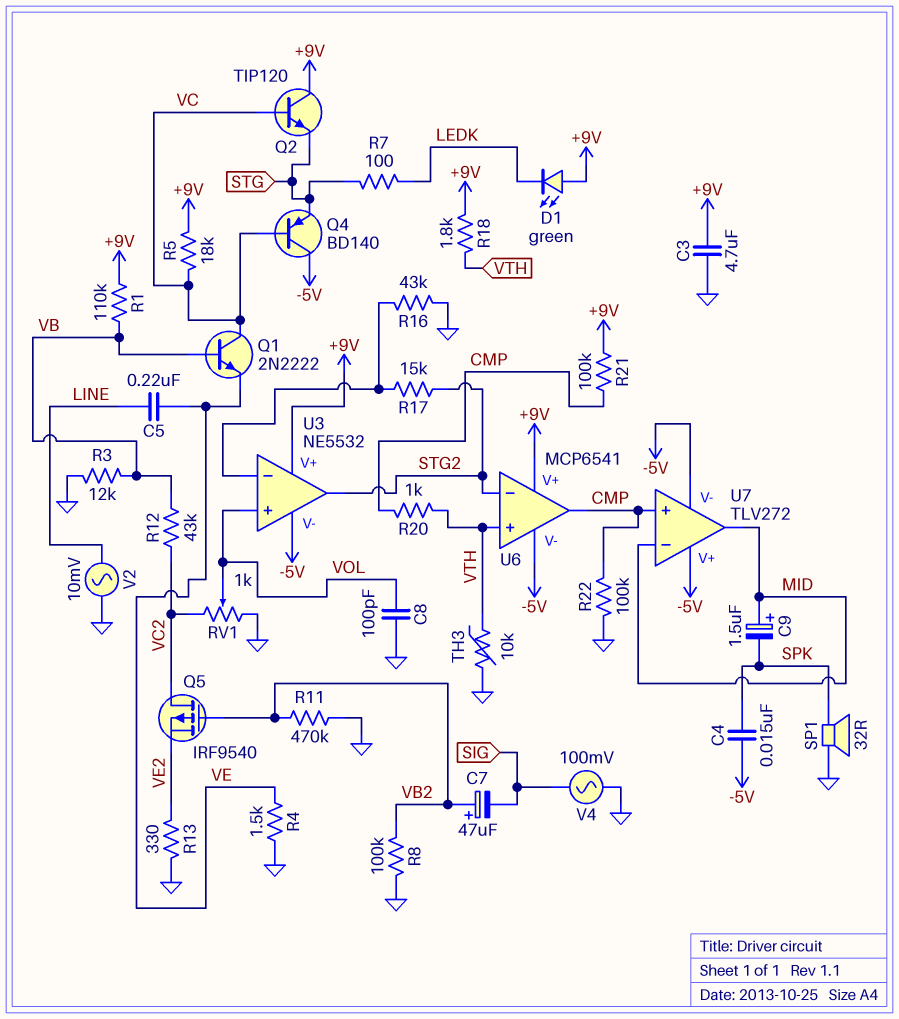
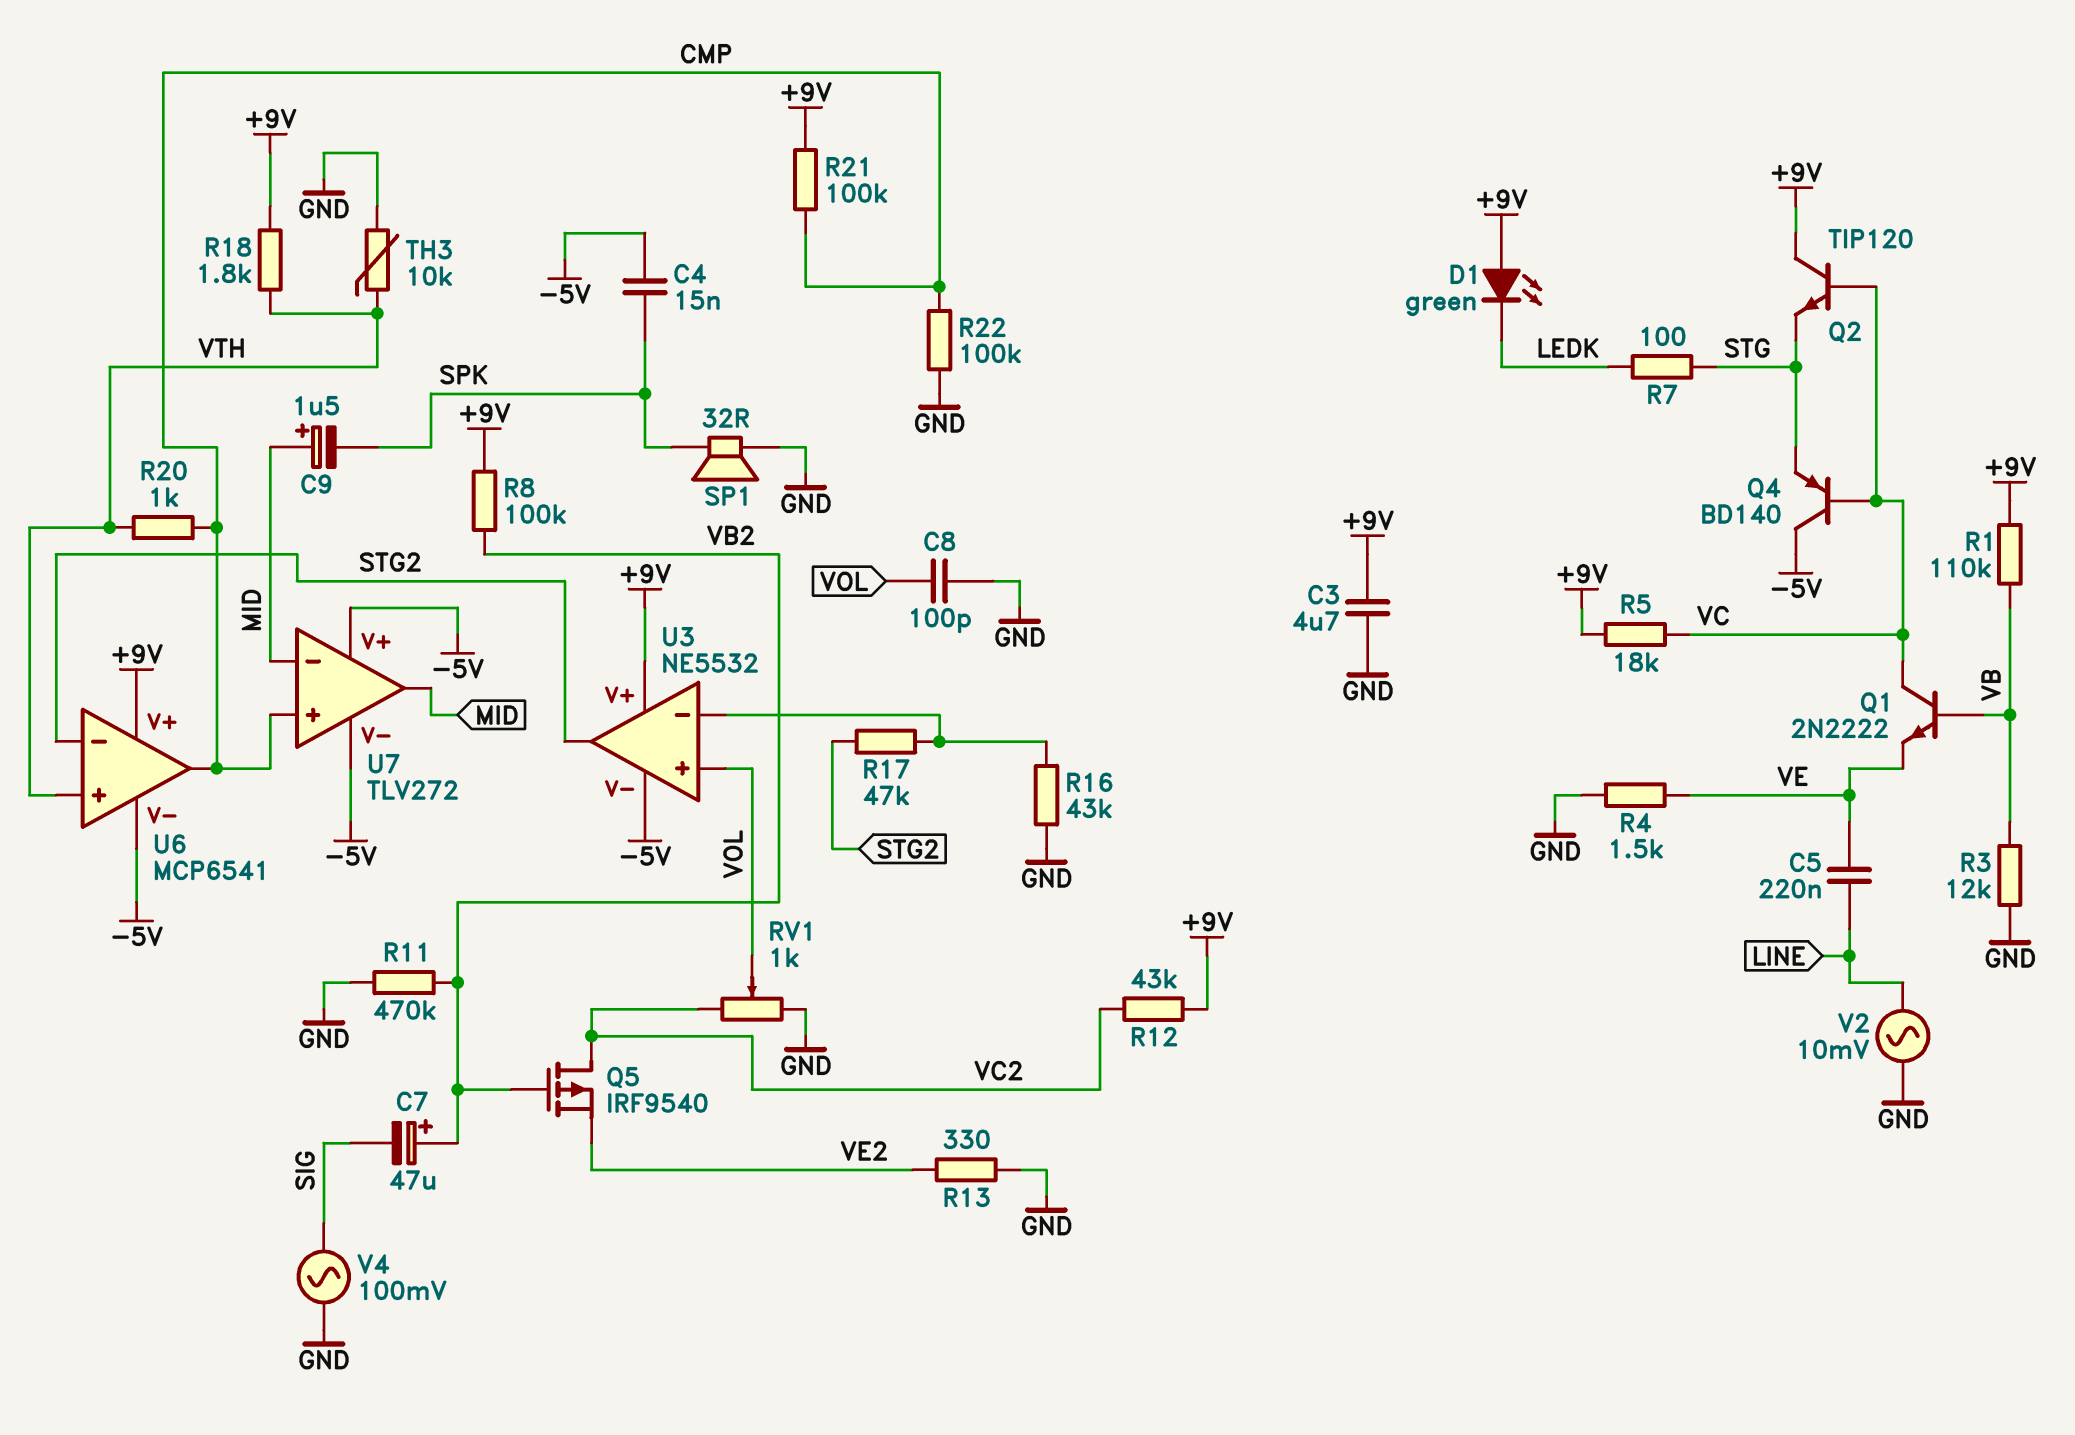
R8: 100k (GND, VB2) -> 100k (+9V, VB2)
R12: 43k (VB, VC2) -> 43k (+9V, VC2)
R17: 15k (STG2, U3/in-) -> 47k (STG2, U3/in-)

